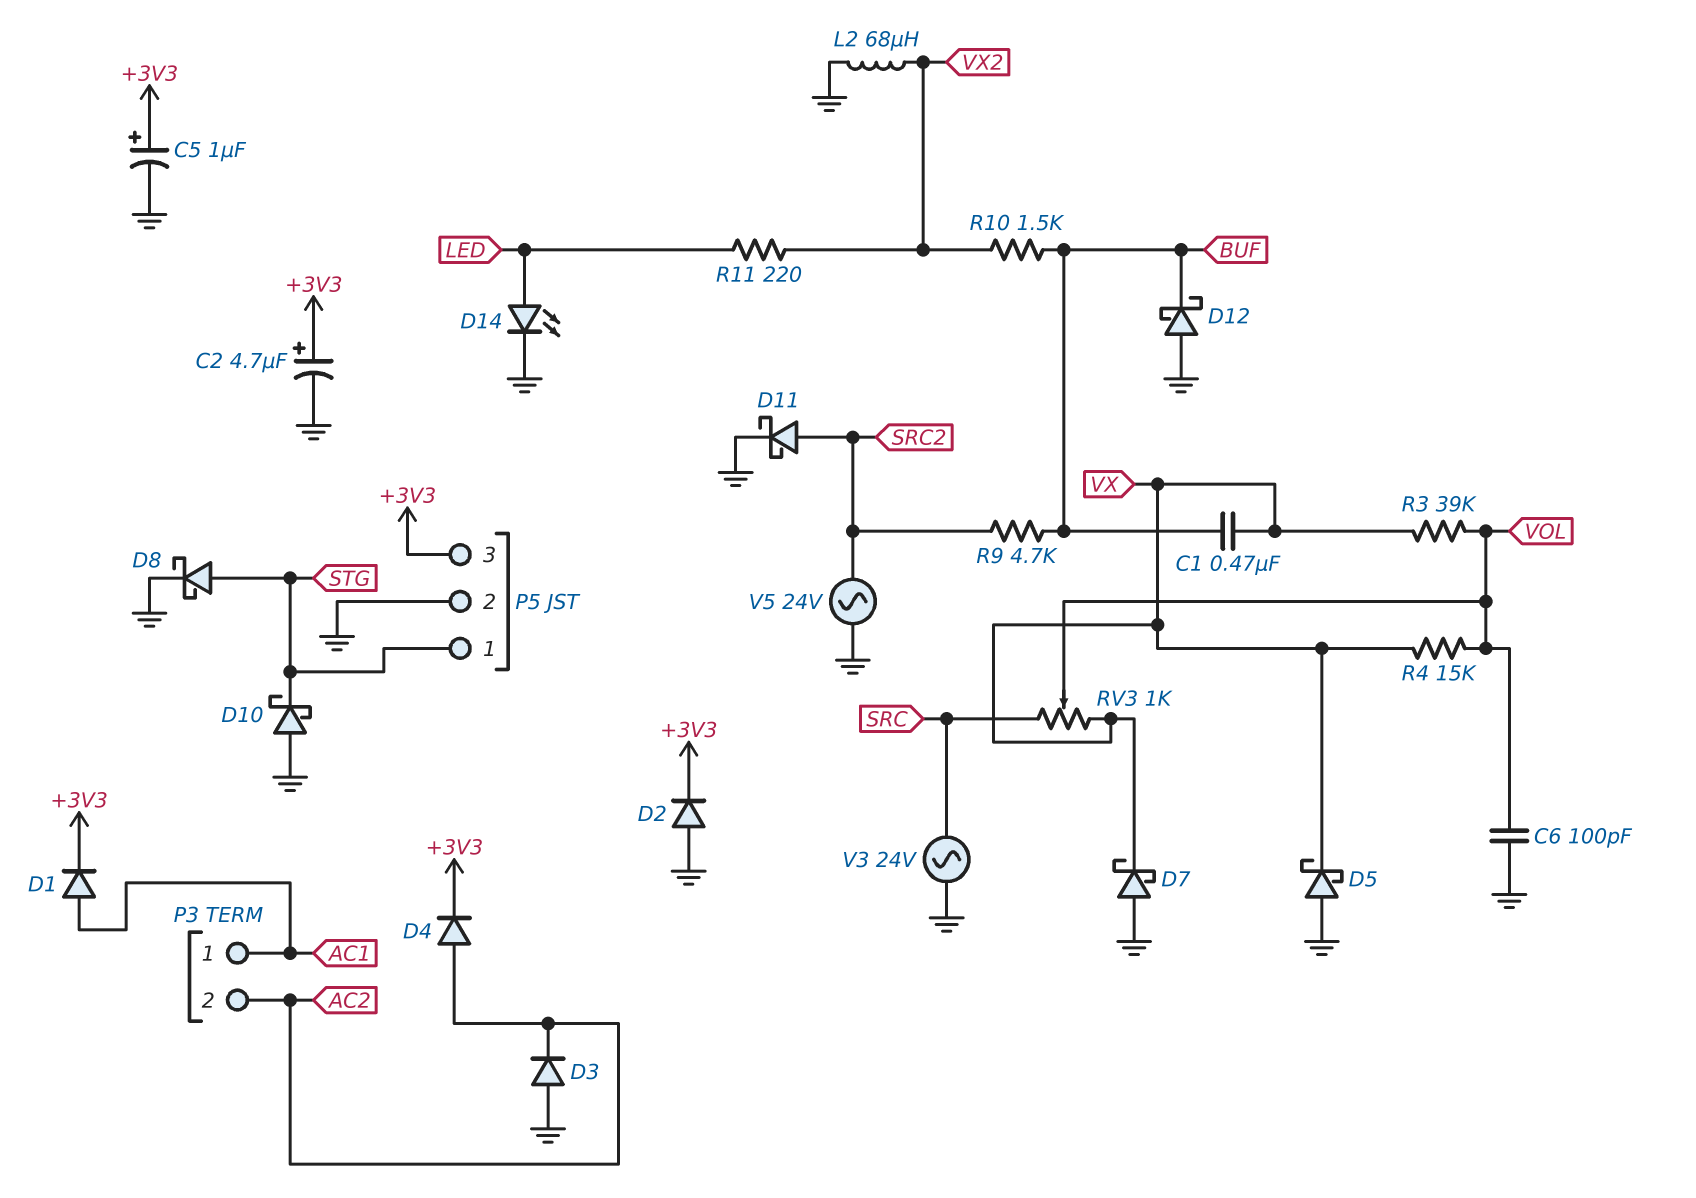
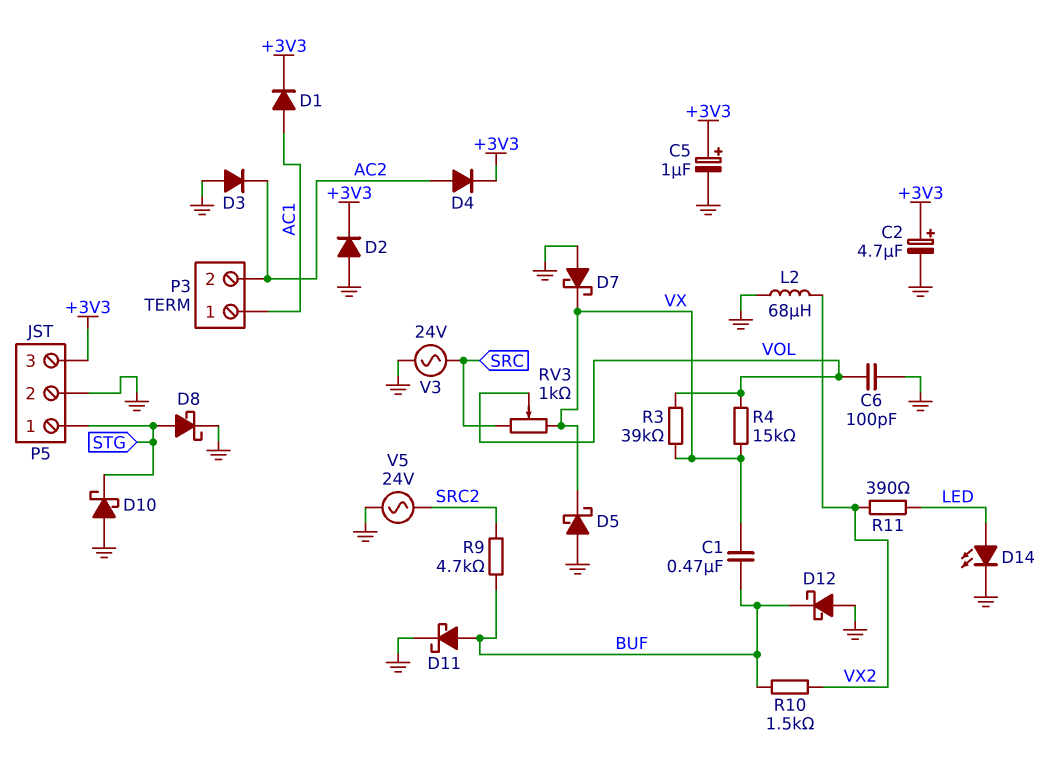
D11: schottky (A SRC2, K GND) -> schottky (A BUF, K GND)
R11: 220 (LED, VX2) -> 390 (LED, VX2)

